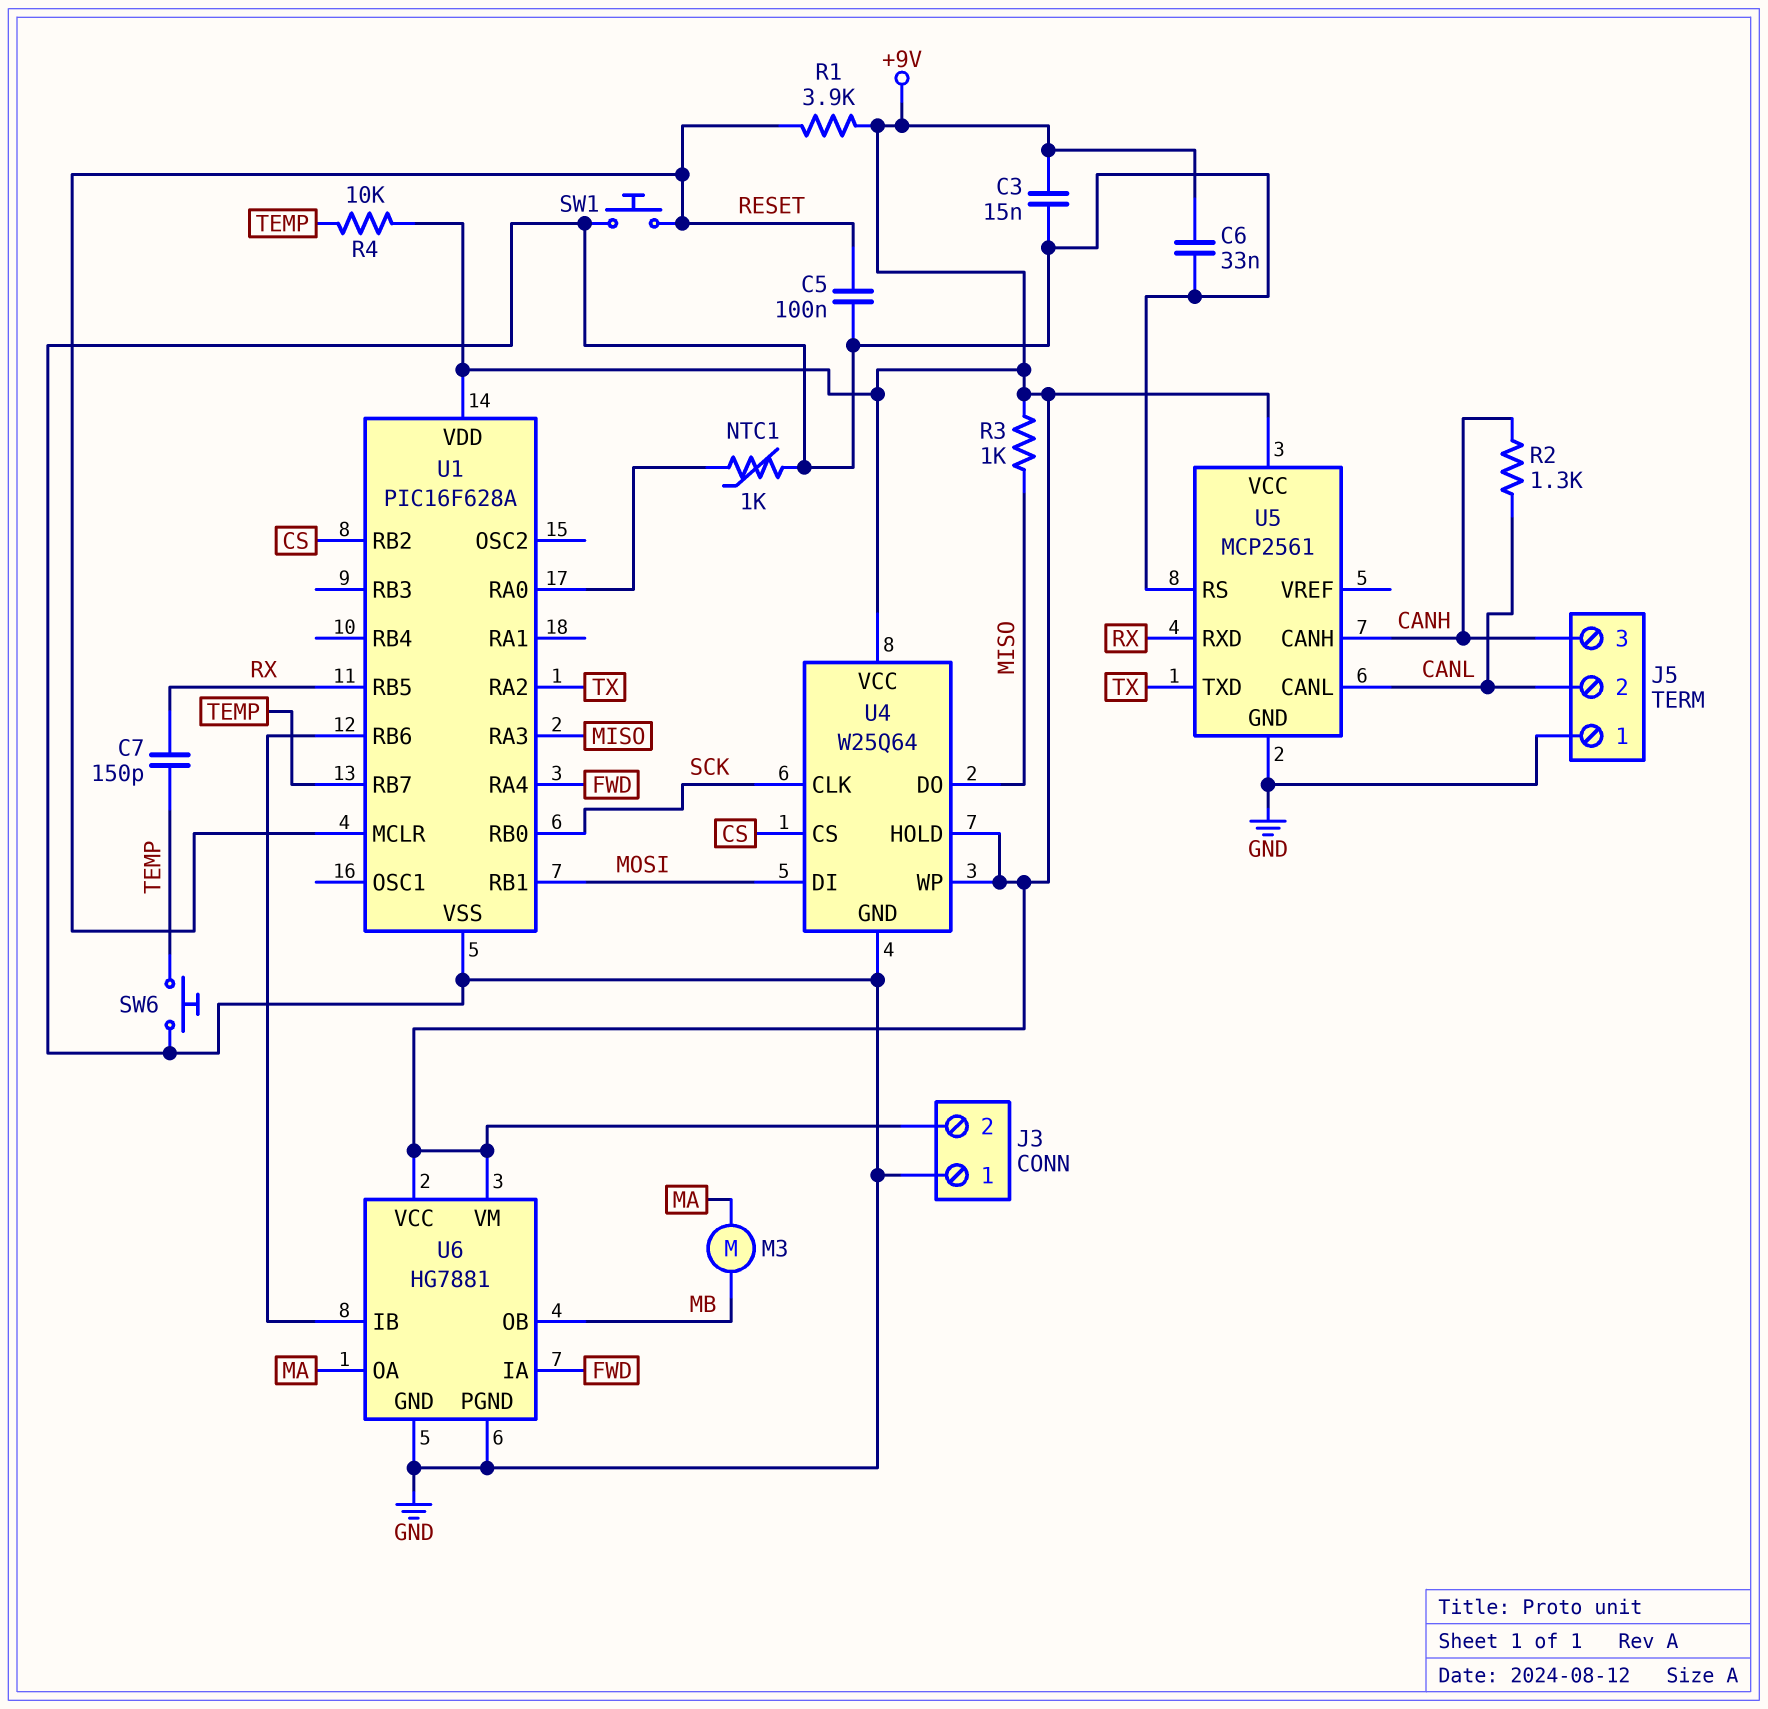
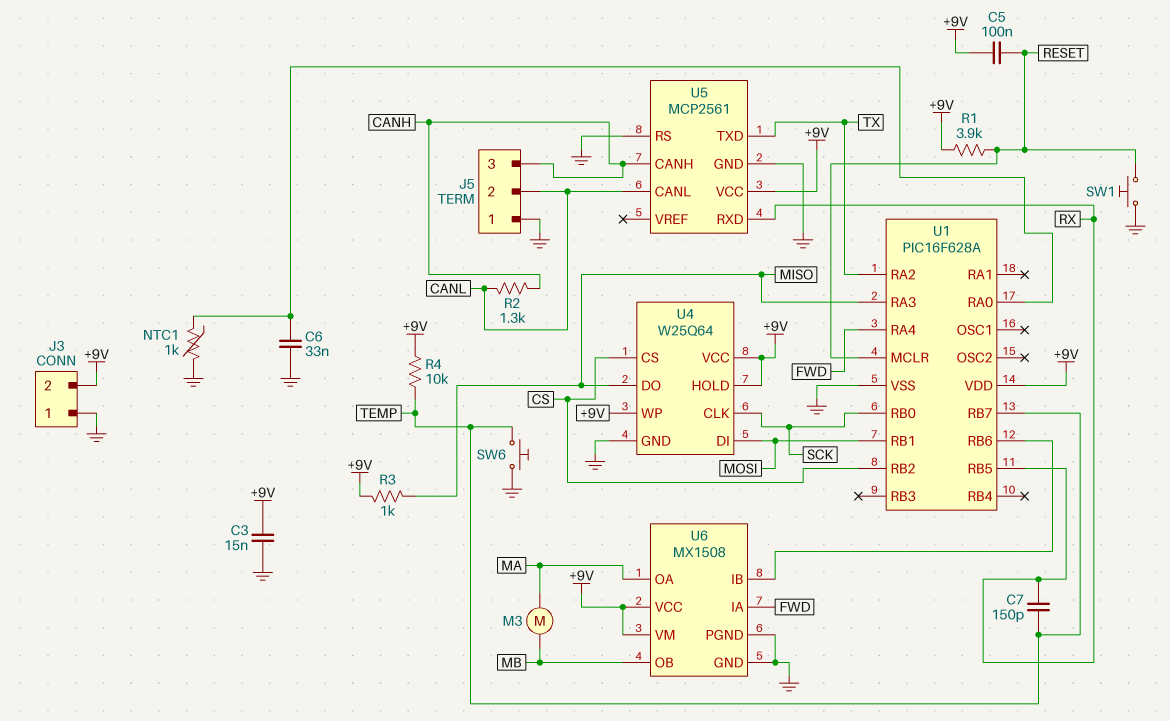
C5: 100nF (GND, RESET) -> 100nF (+9V, RESET)
C6: 33nF (+9V, GND) -> 33nF (GND, U1/RA0)
U6: HG7881 -> MX1508

